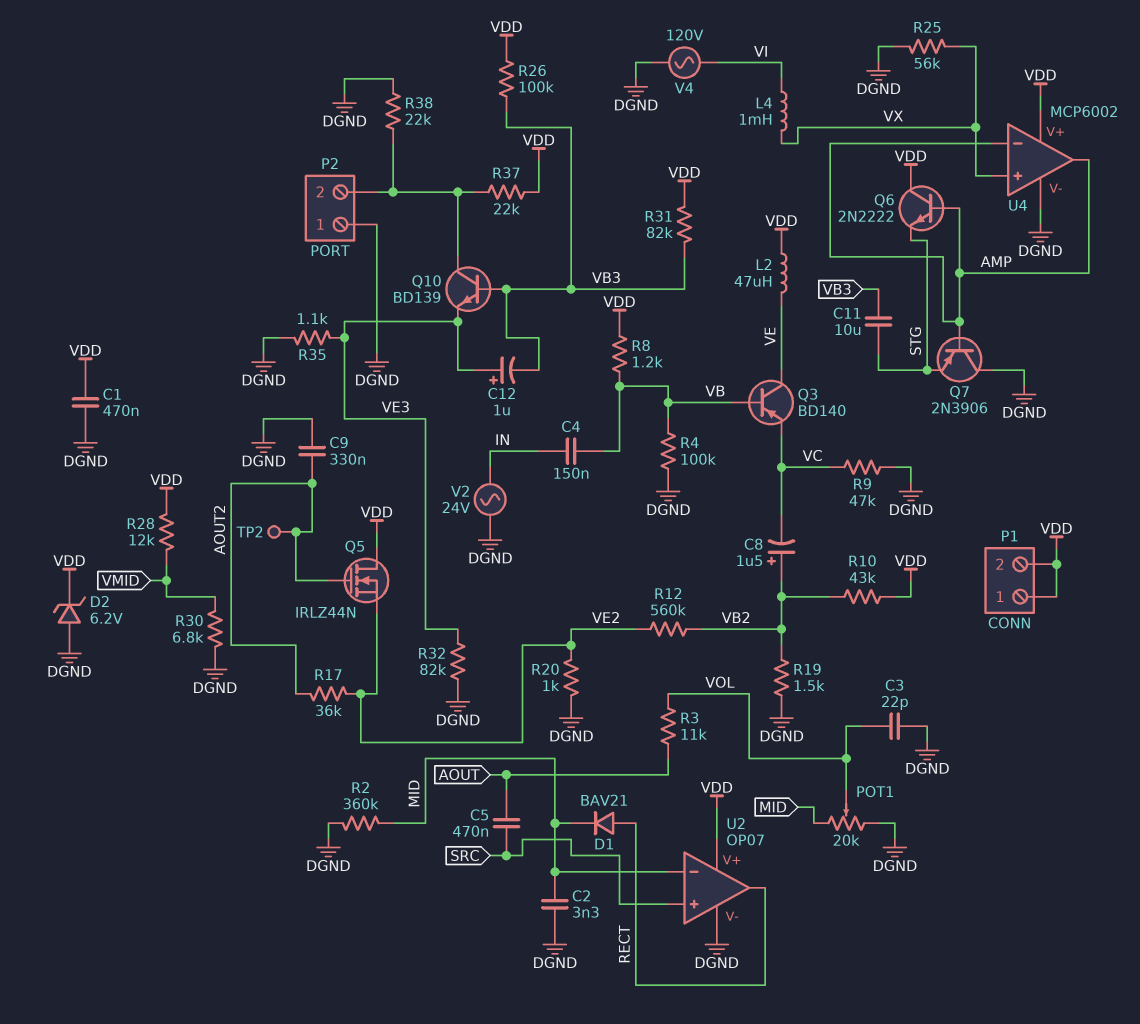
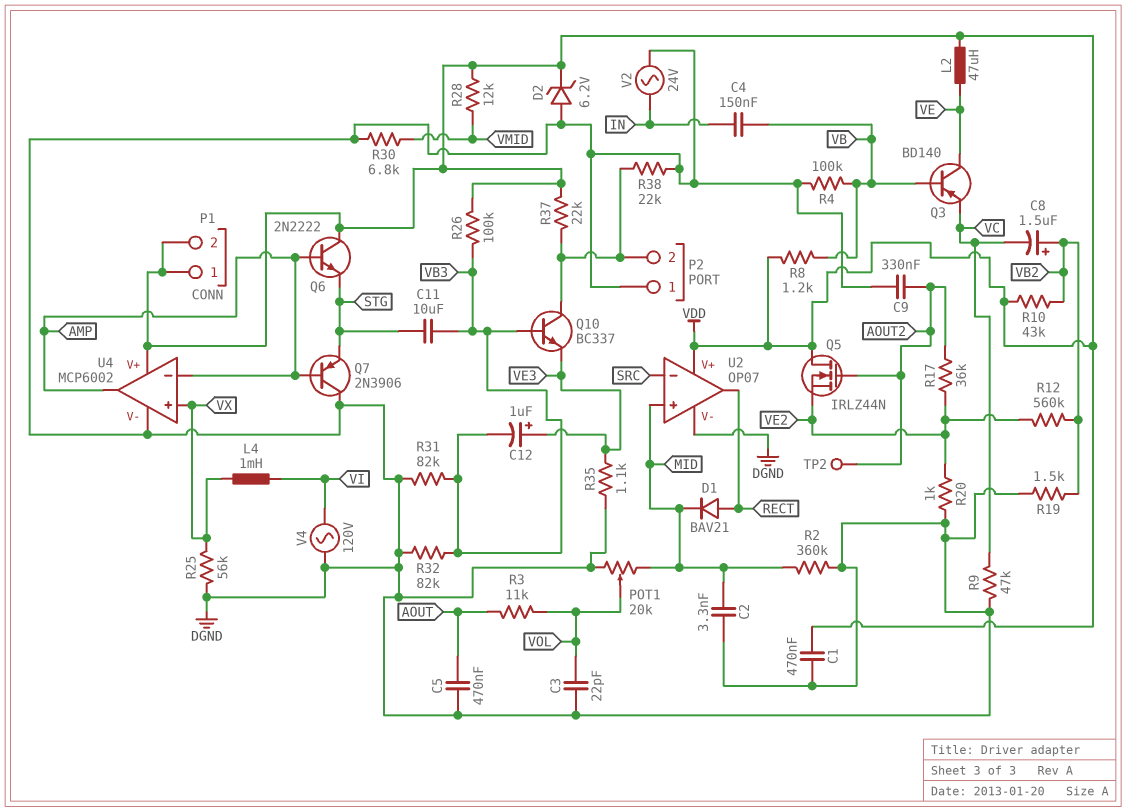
C5: 470nF (AOUT, SRC) -> 470nF (AOUT, DGND)
Q10: NPN BD139 (B VB3, C P2/2, E VE3) -> NPN BC337 (B VB3, C P2/2, E VE3)
R31: 82k (VB3, VDD) -> 82k (DGND, VB3)
R32: 82k (DGND, VE3) -> 82k (DGND, VB3)
U2 pin in+: SRC -> MID
U2 pin in-: MID -> SRC

